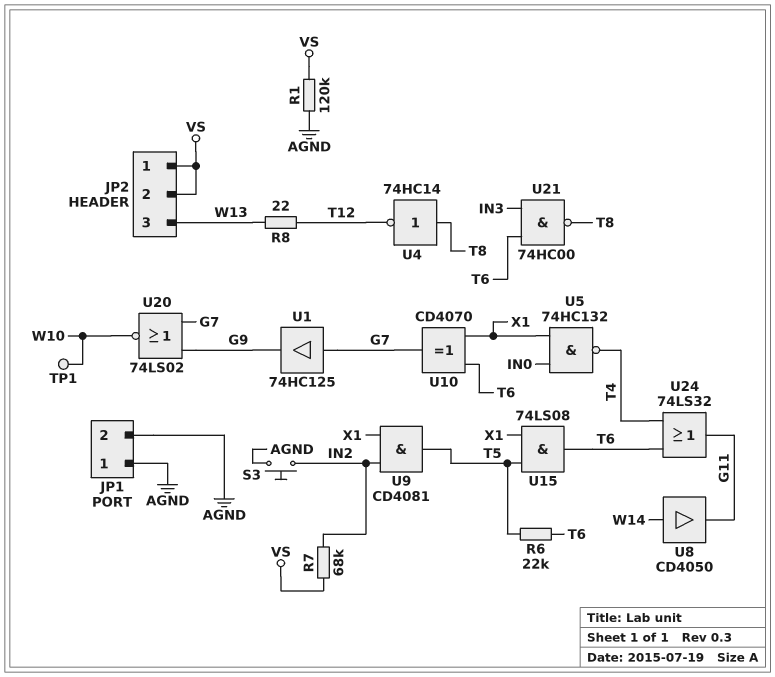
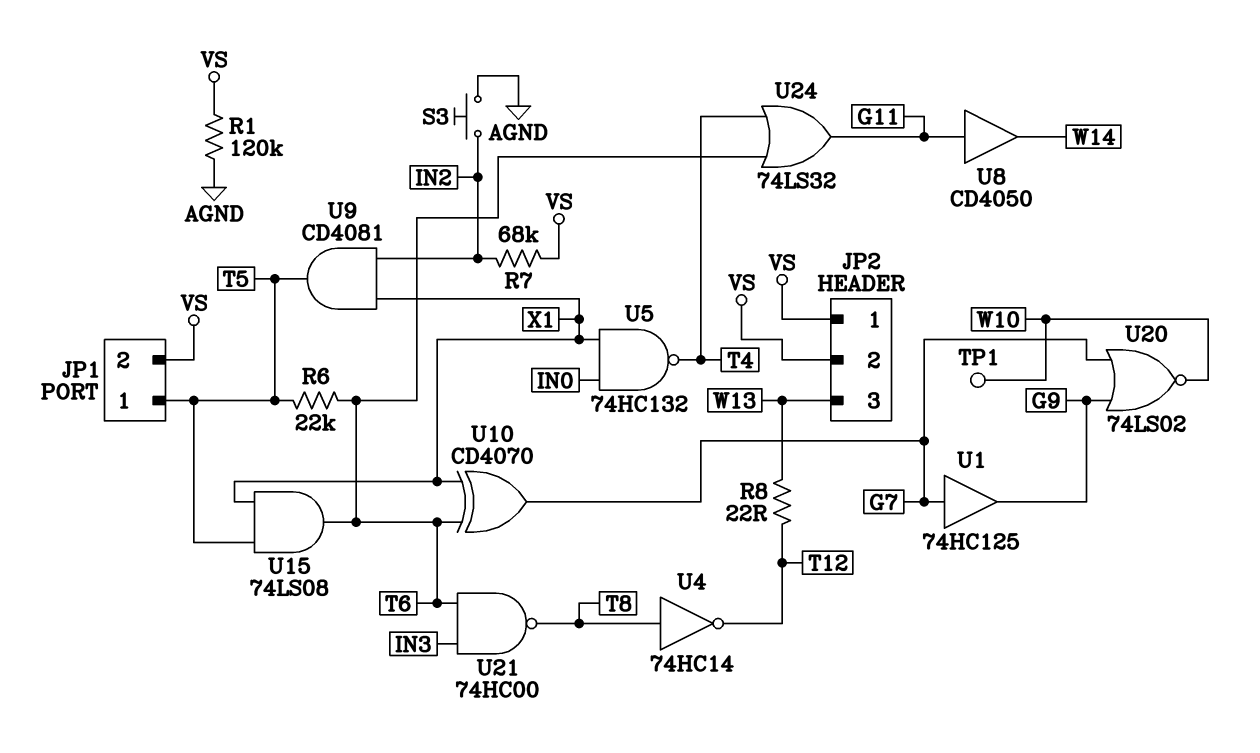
JP1 pin 1: AGND -> T5
JP1 pin 2: AGND -> VS
U8: buffer CD4050 (in W14, out G11) -> buffer CD4050 (in G11, out W14)

